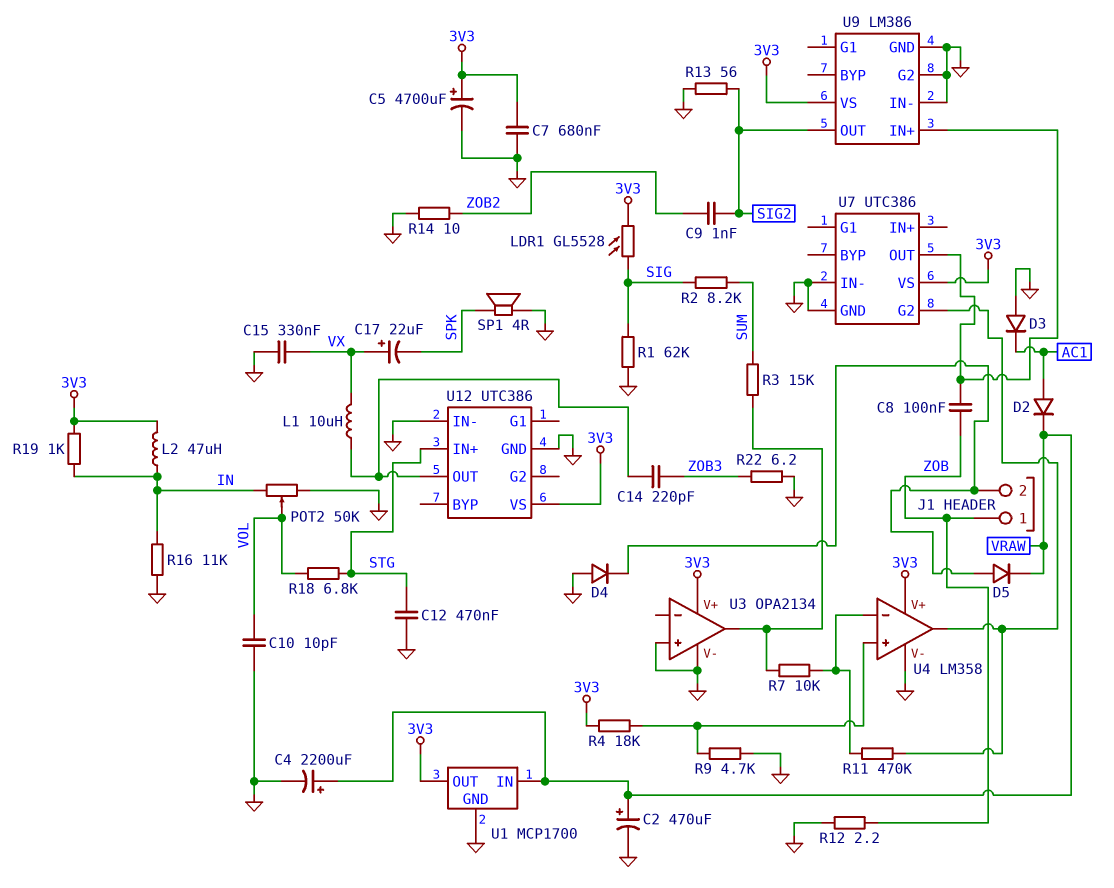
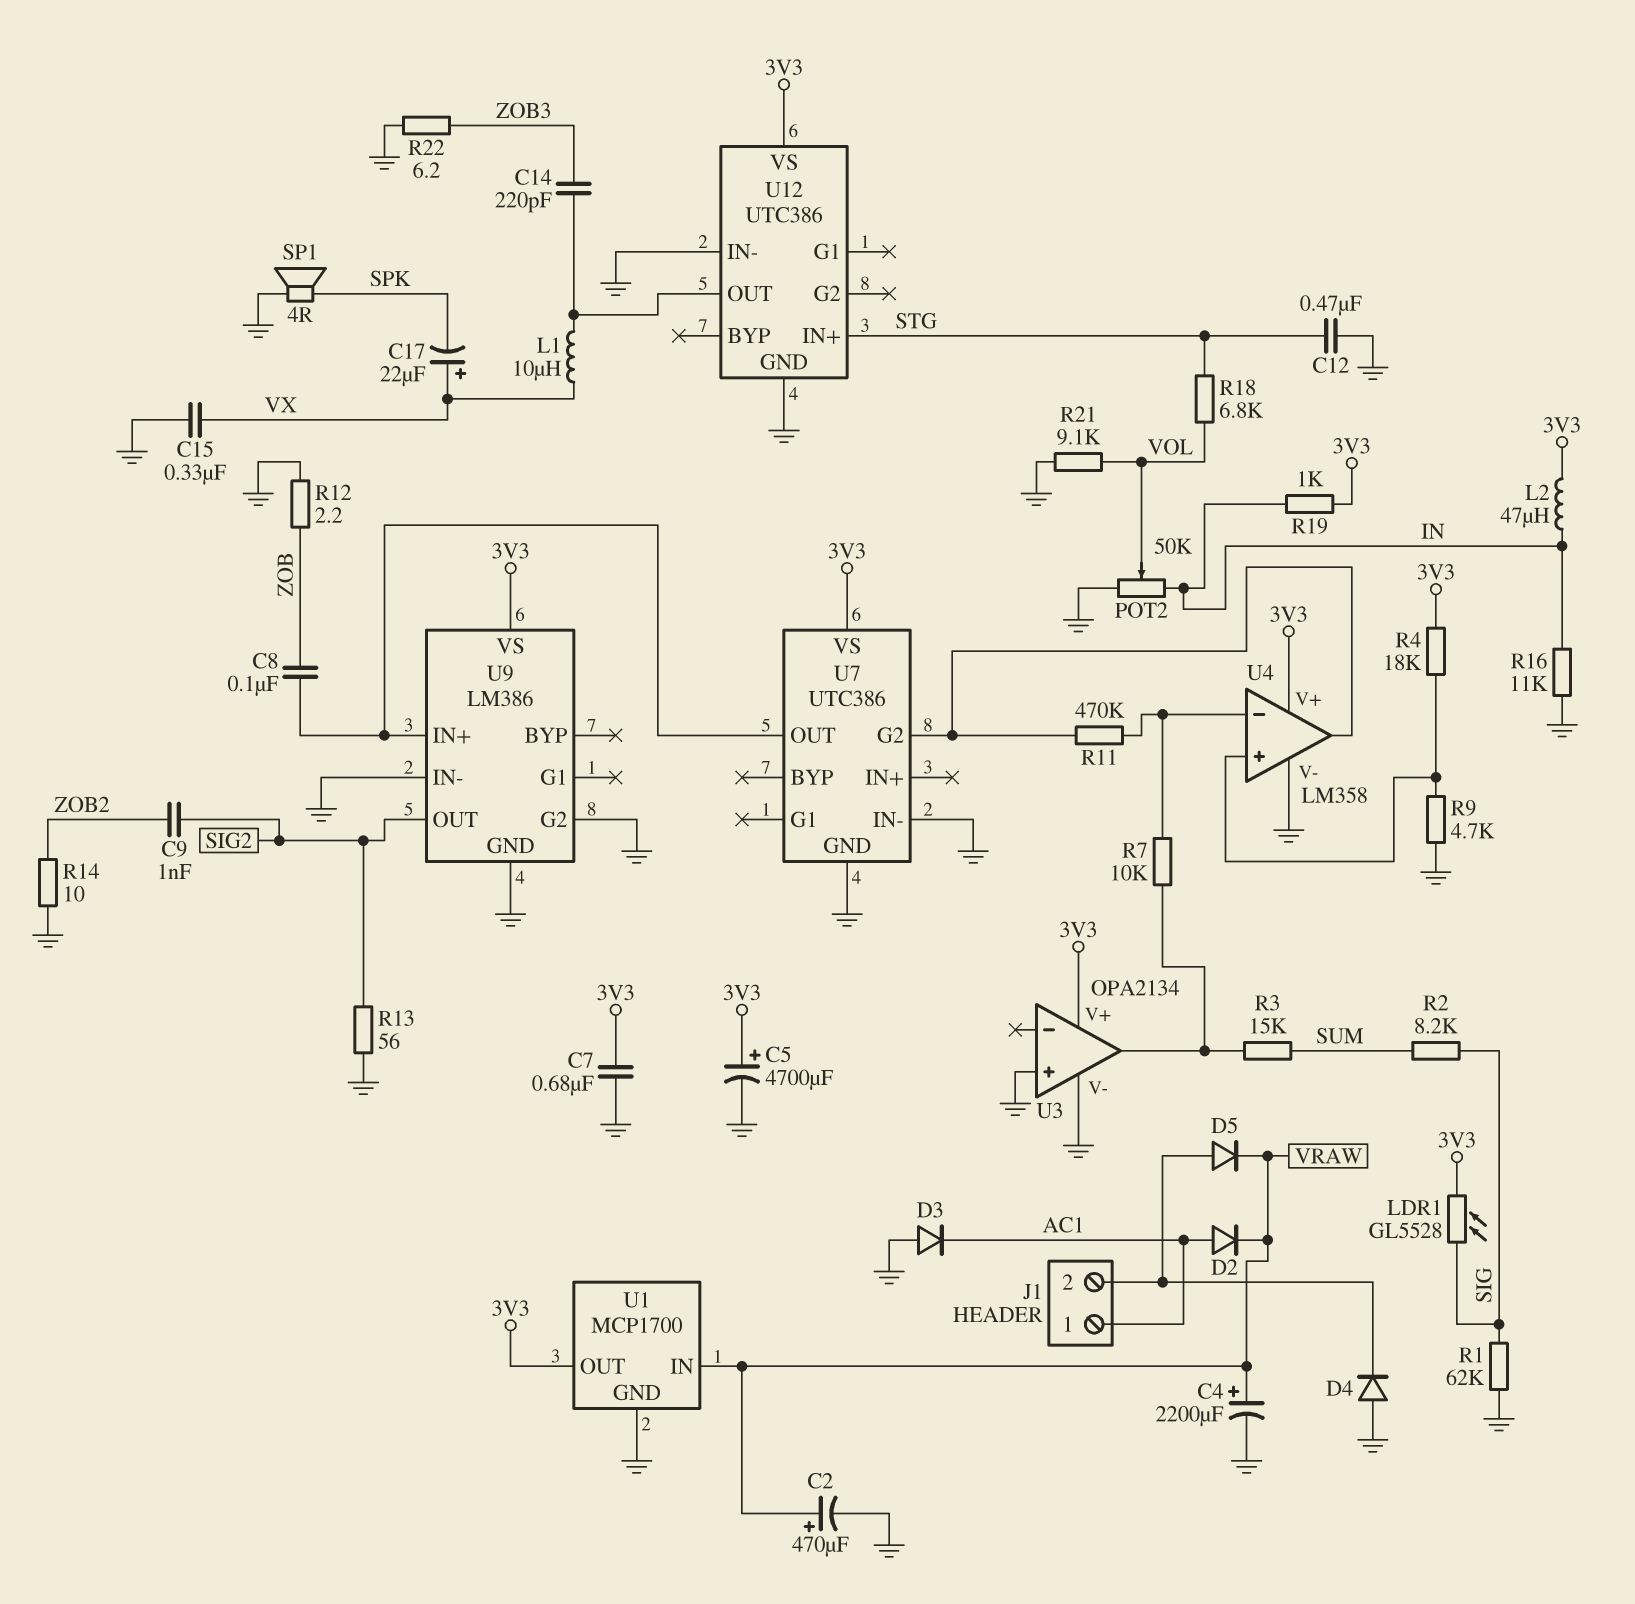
C10: 10pF (GND, VOL) -> none
J1 pin 1: ZOB -> AC1
R21: none -> 9.1k (GND, VOL)

